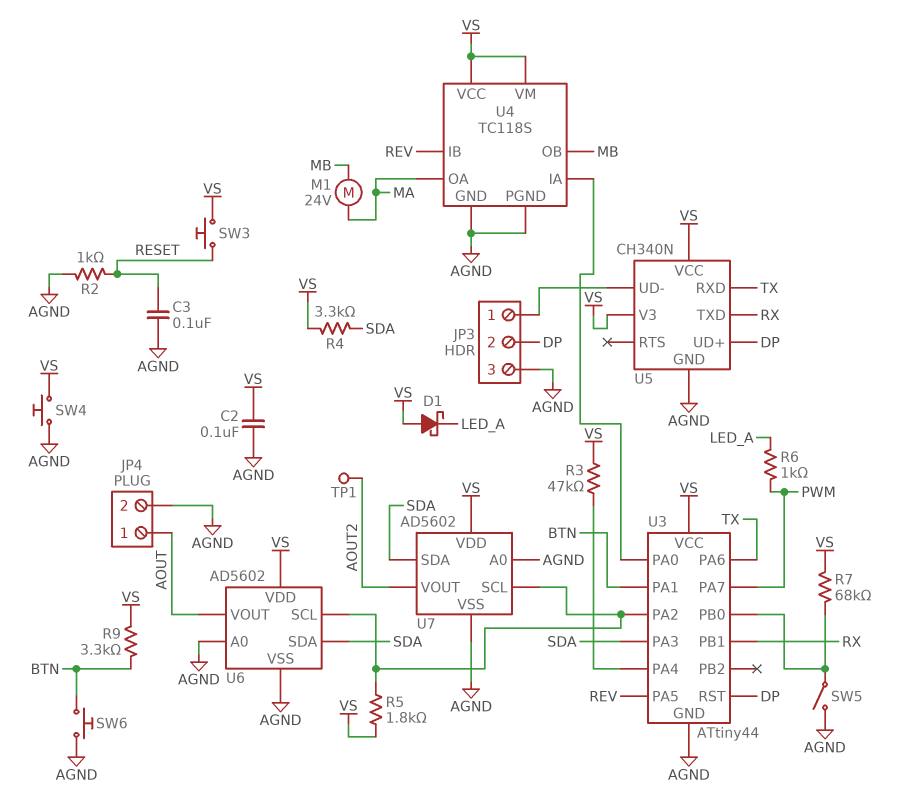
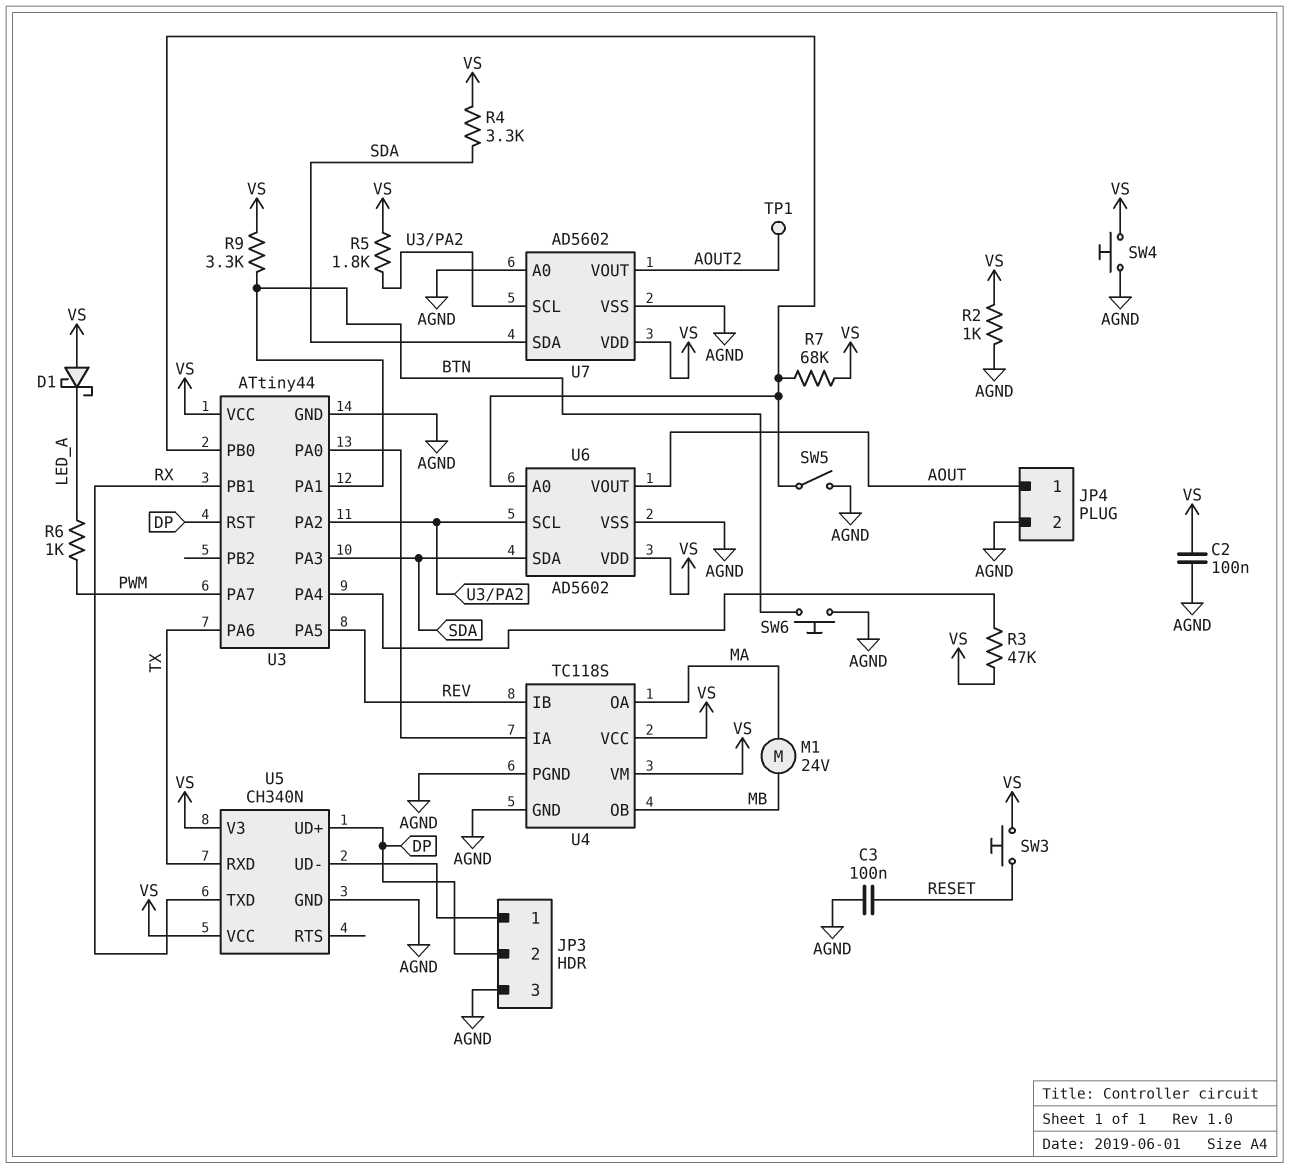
R2: 1k (AGND, RESET) -> 1k (AGND, VS)
U6 pin A0: AGND -> U3/PB0

